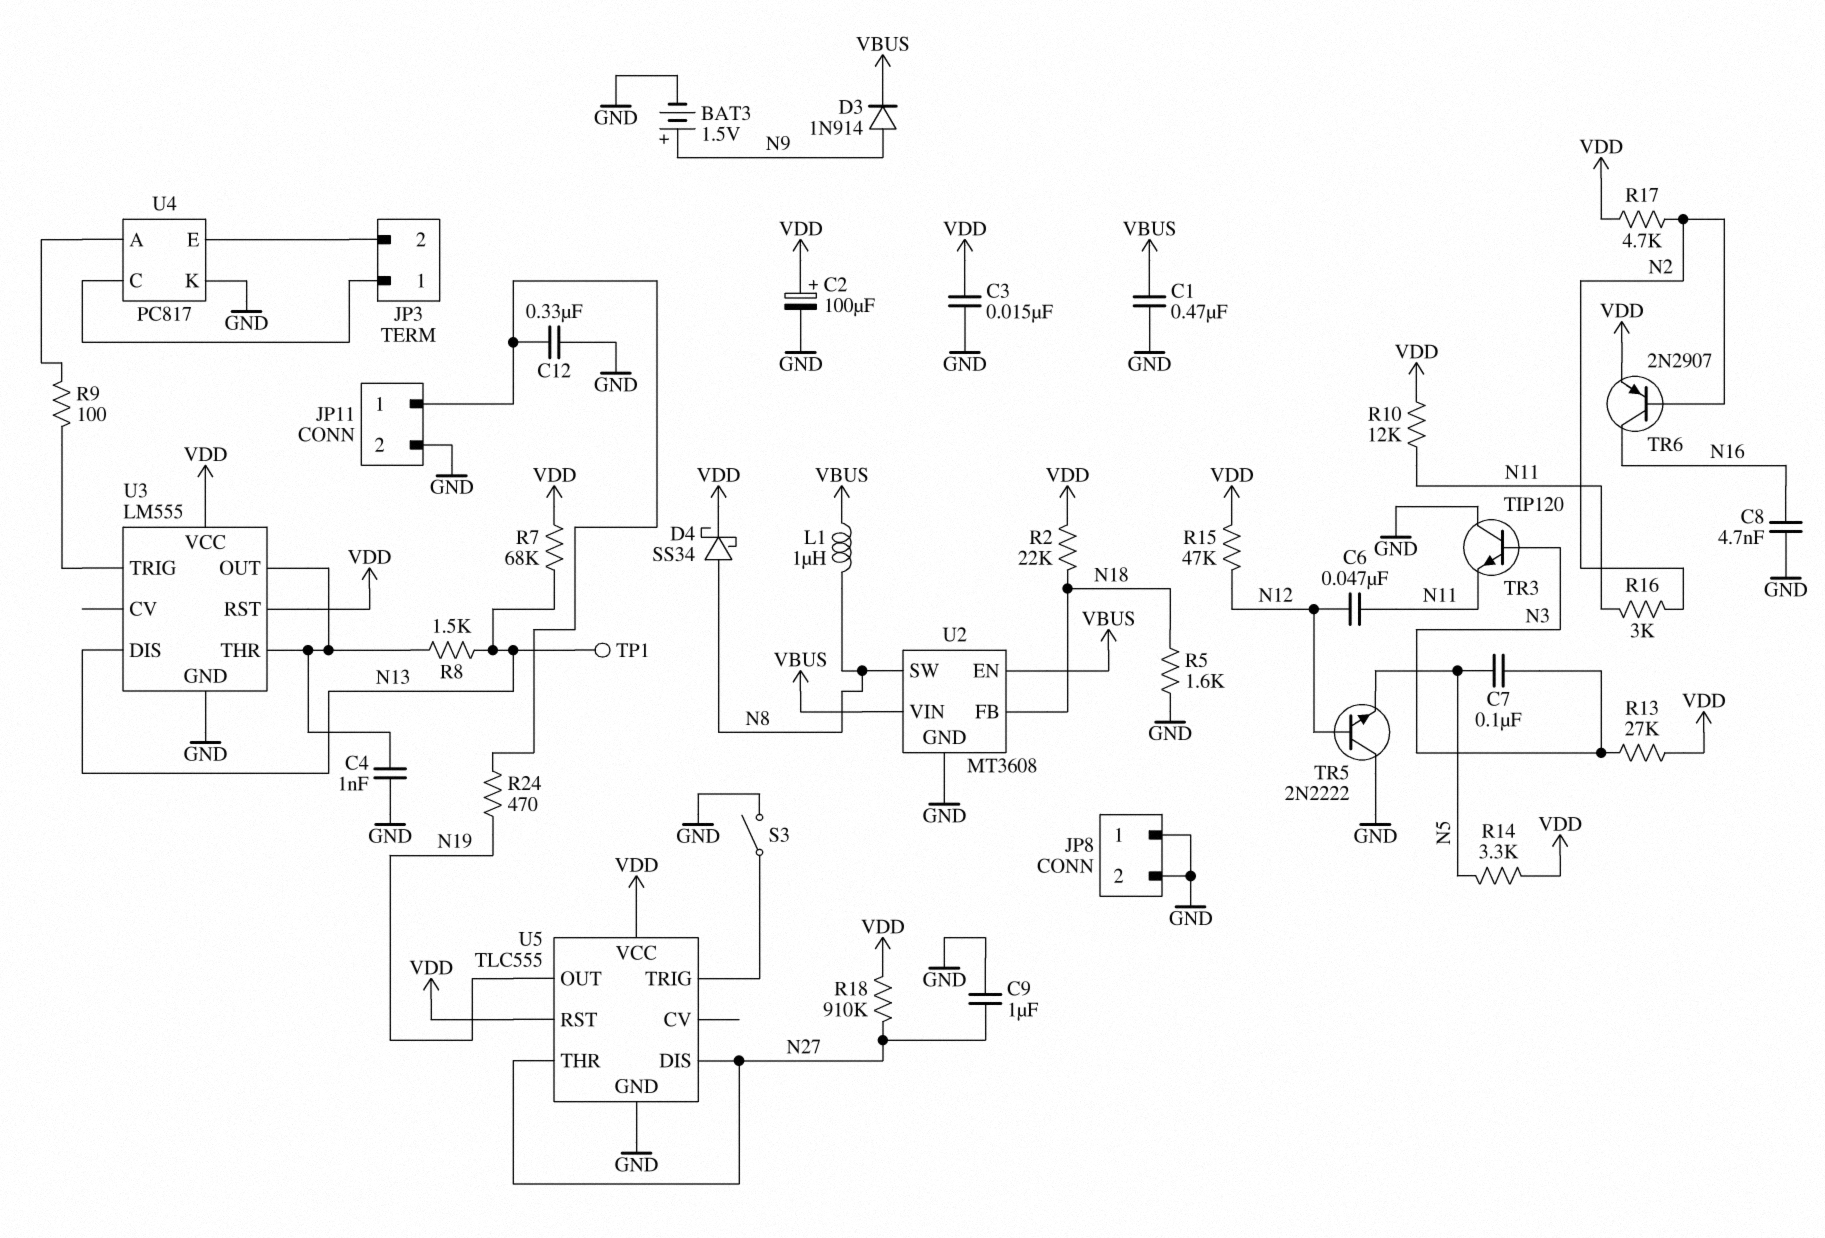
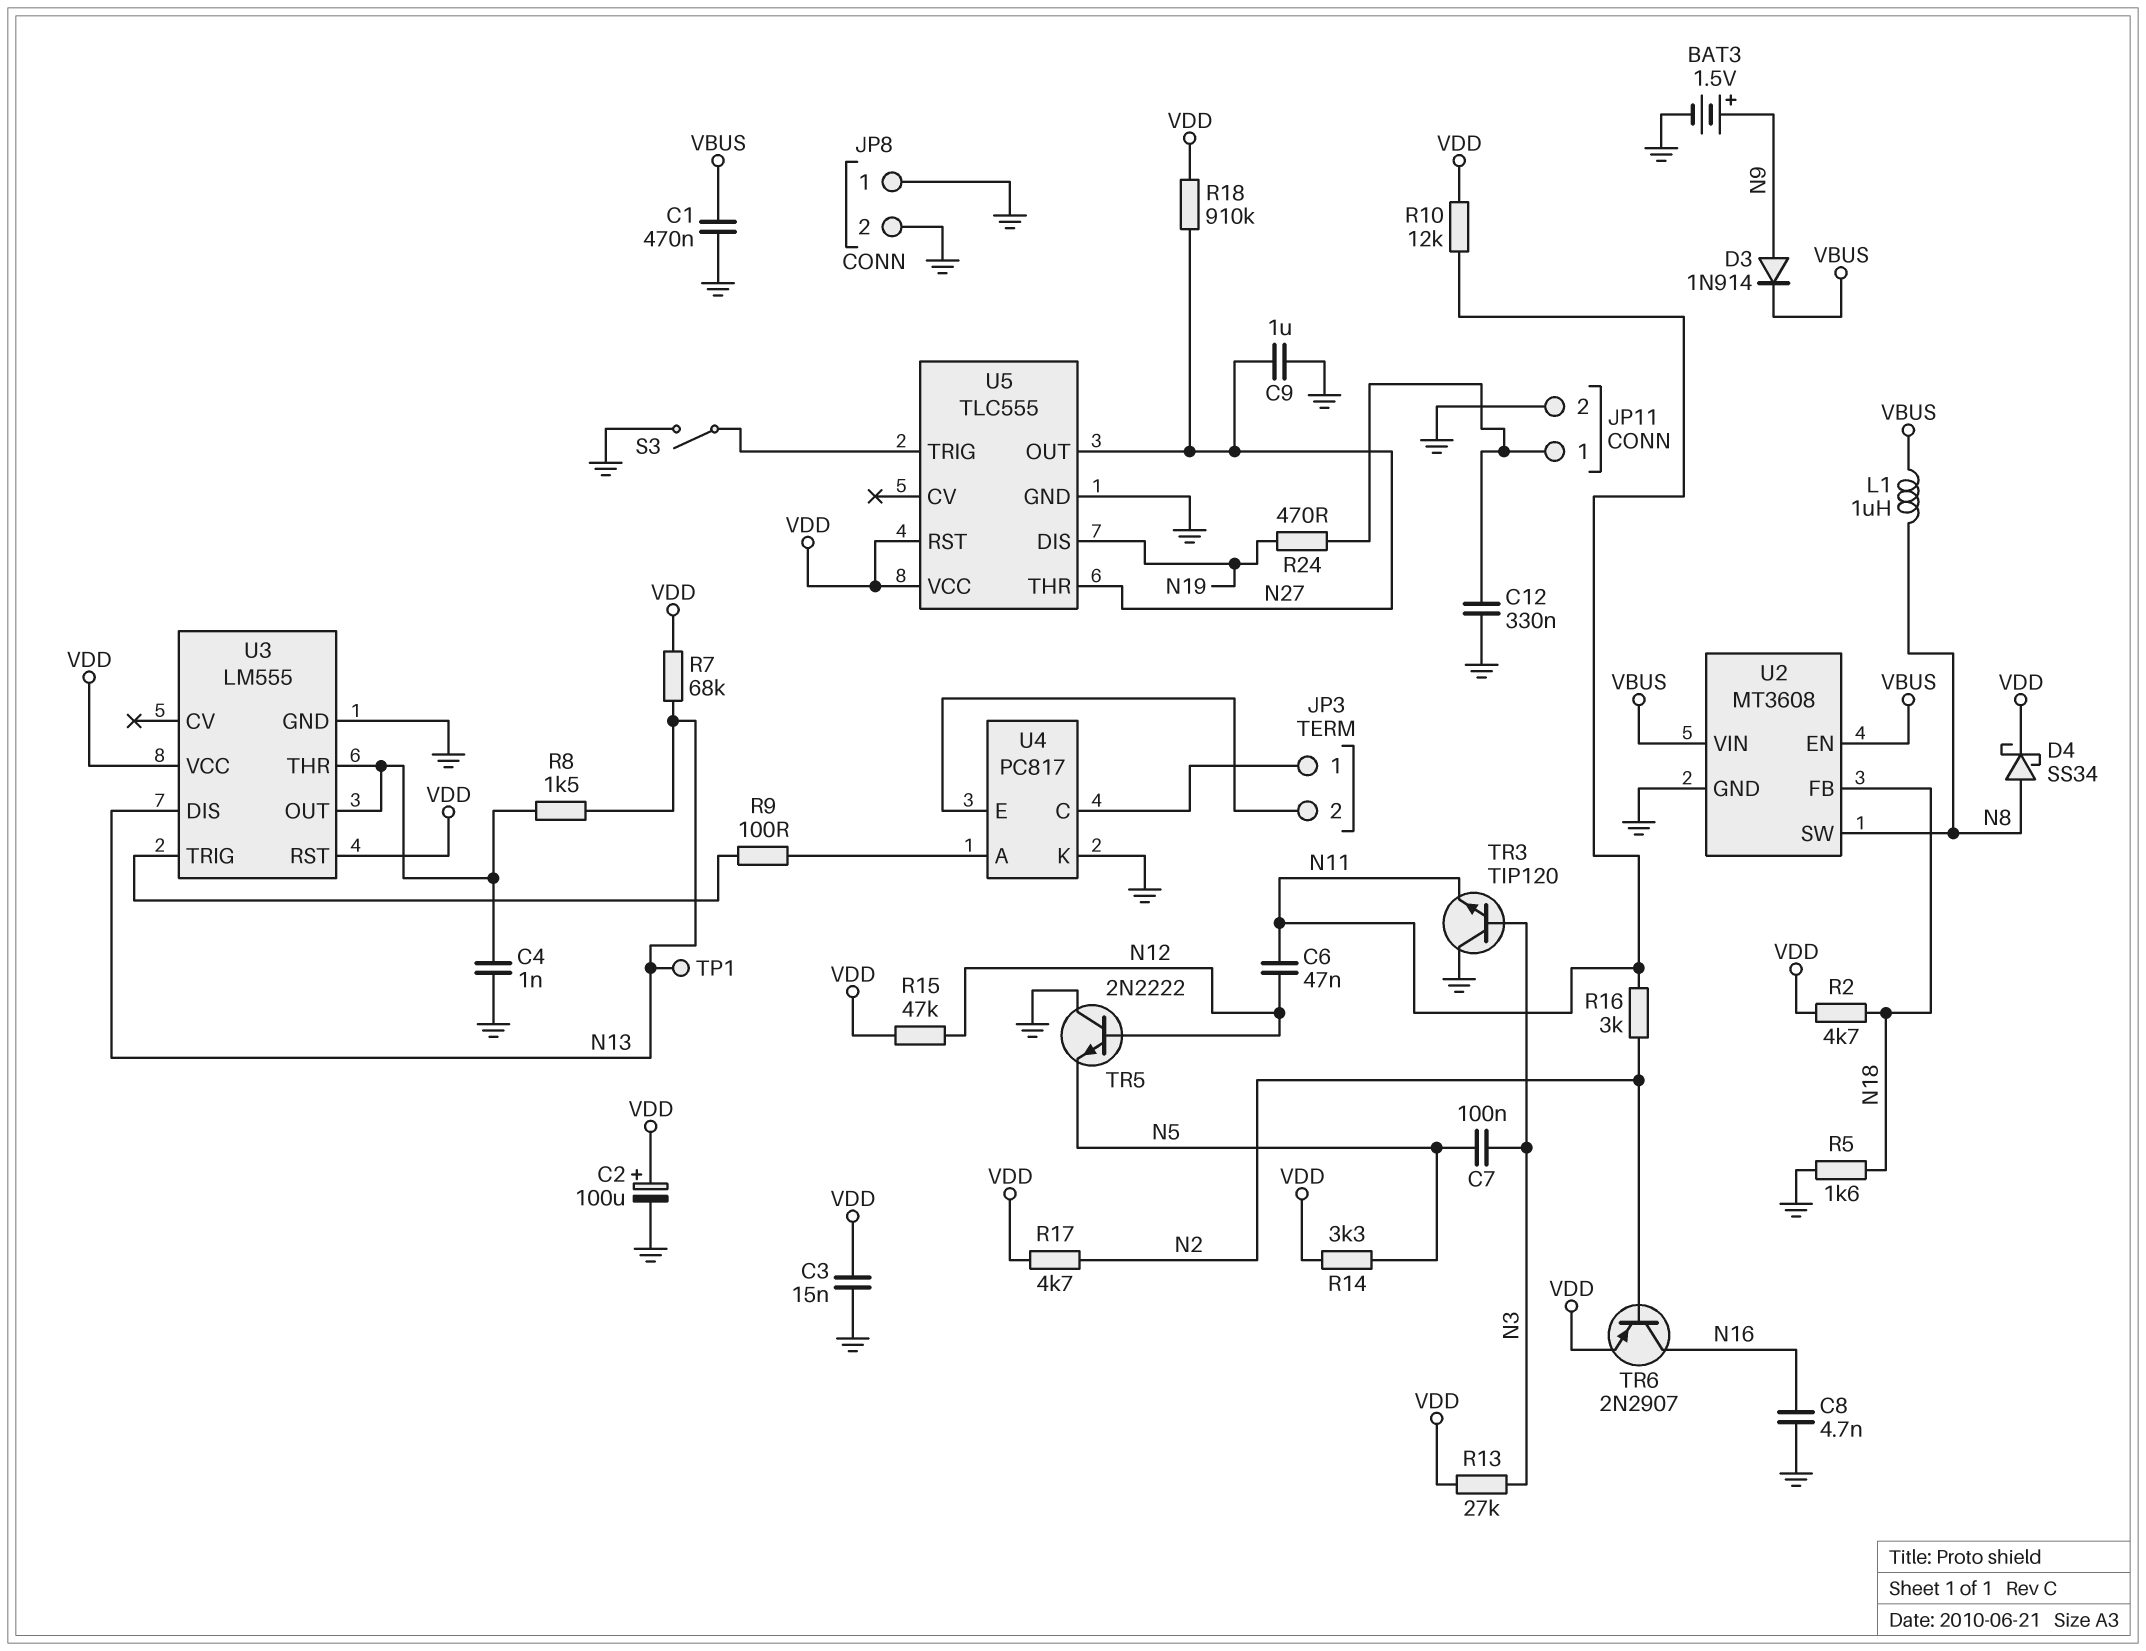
R2: 22k (N18, VDD) -> 4.7k (N18, VDD)
U5 pin DIS: N27 -> N19
U5 pin OUT: N19 -> N27

